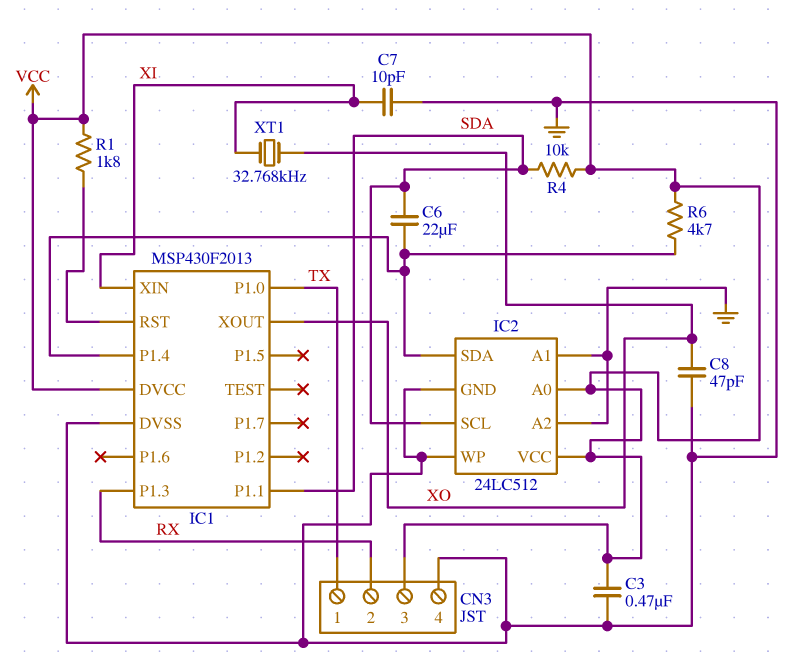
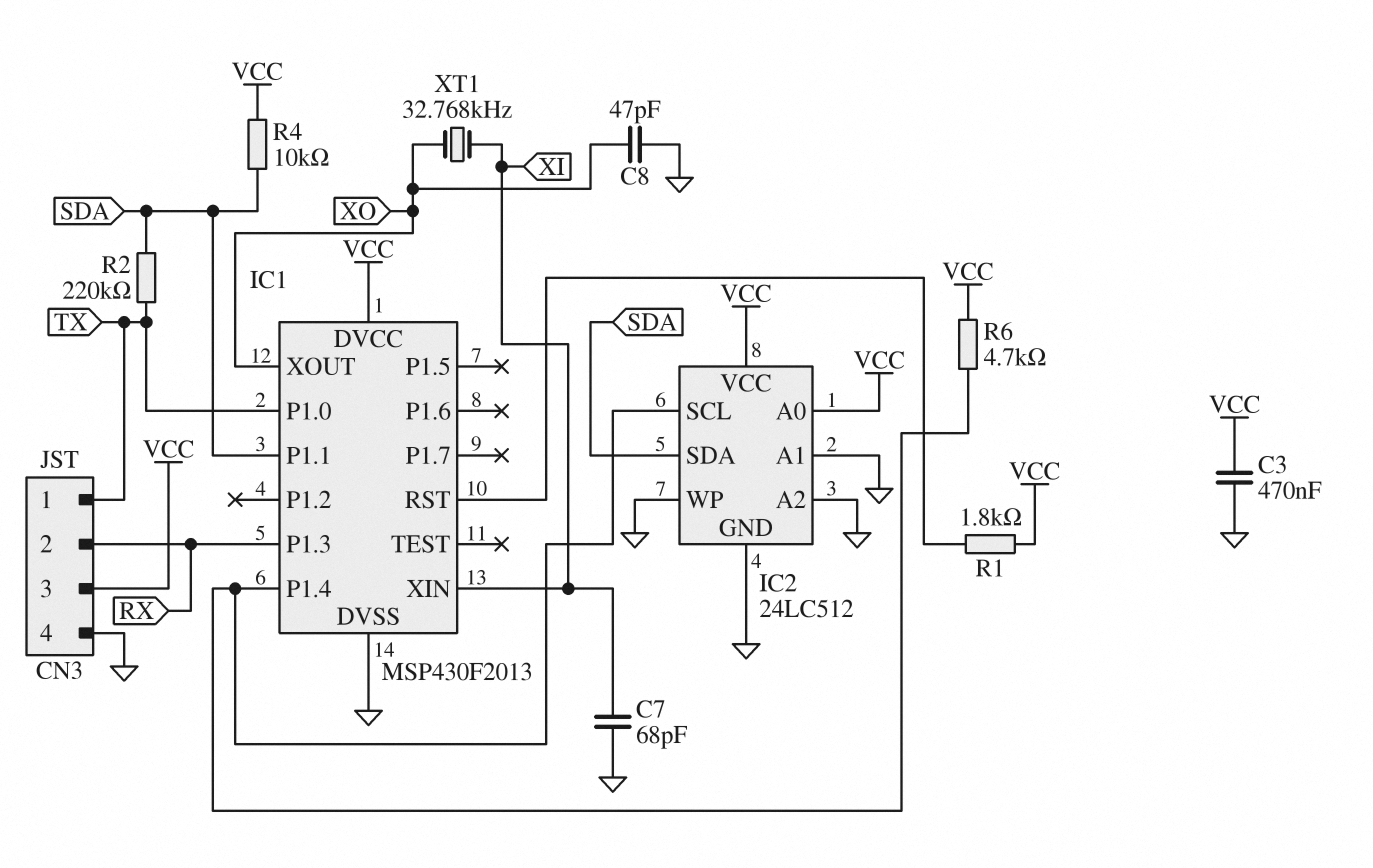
C6: 22uF (IC1/P1.4, SDA) -> none
C7: 10pF (GND, XI) -> 68pF (GND, XI)
IC2 pin SCL: SDA -> IC1/P1.4
IC2 pin SDA: IC1/P1.4 -> SDA
R2: none -> 220k (SDA, TX)

